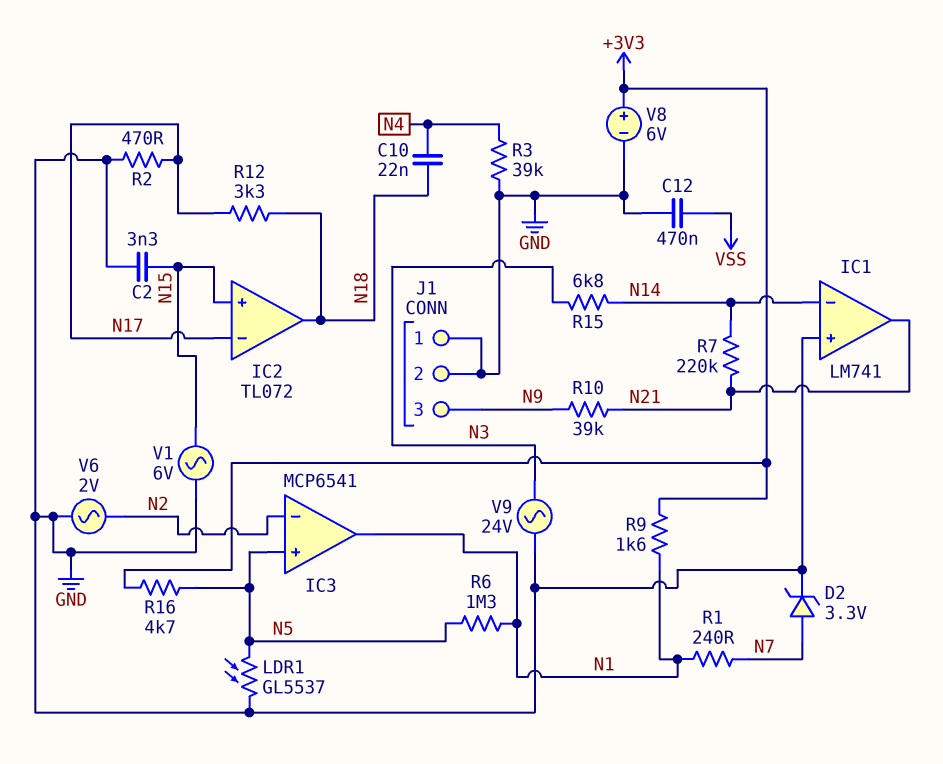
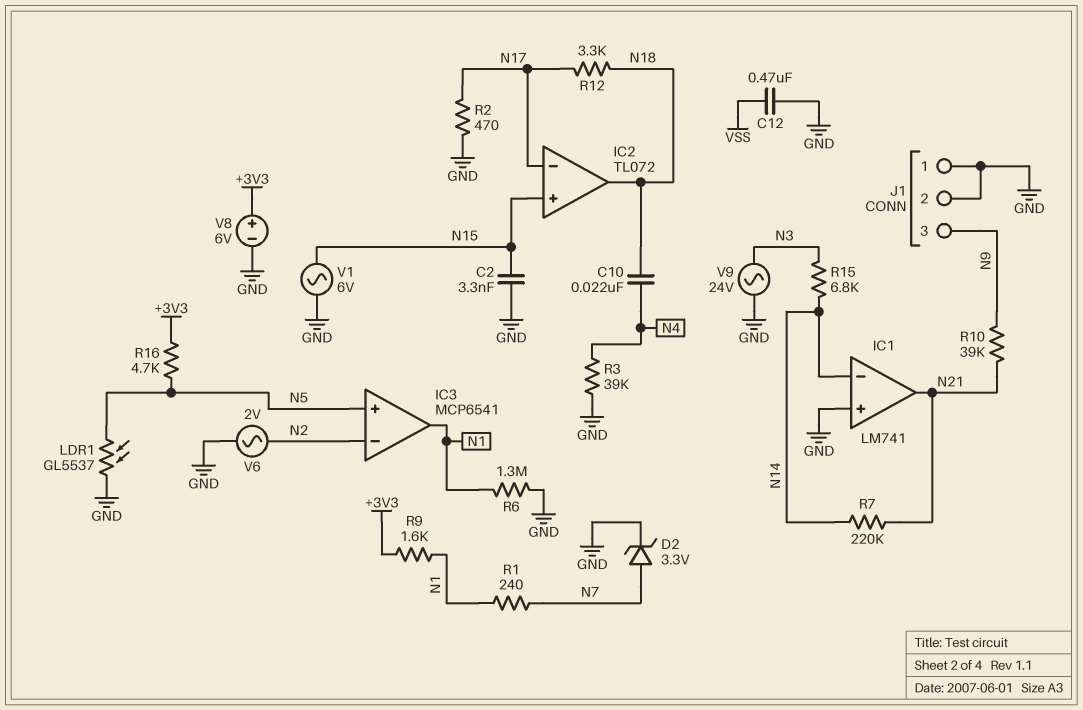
R6: 1.3M (N1, N5) -> 1.3M (GND, N1)

